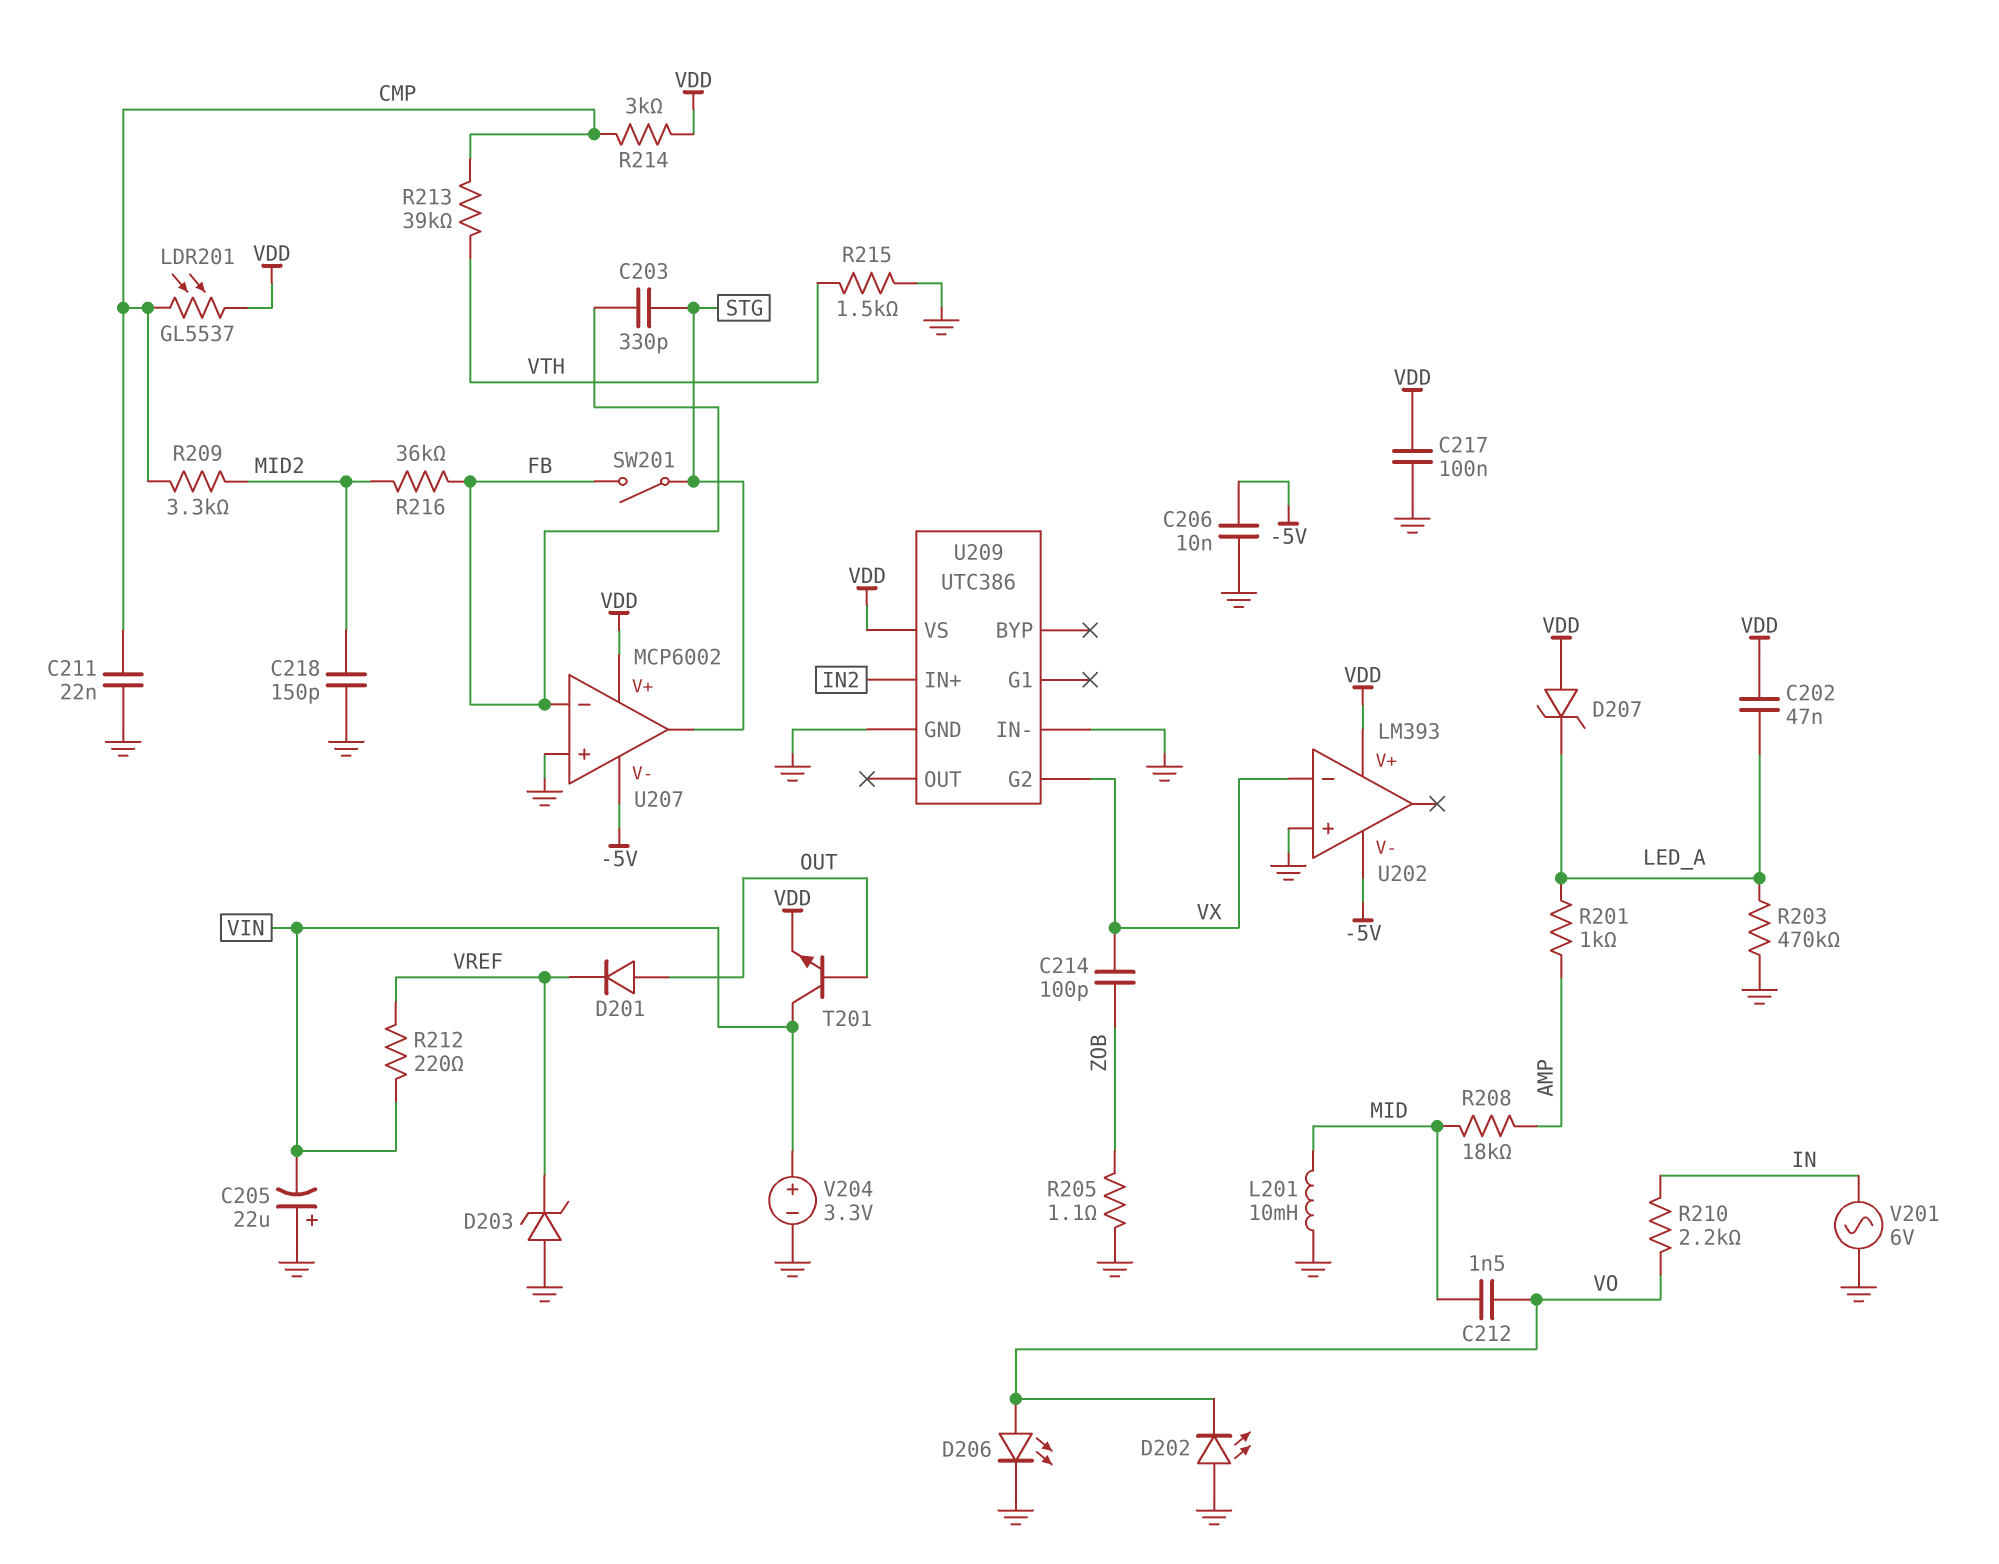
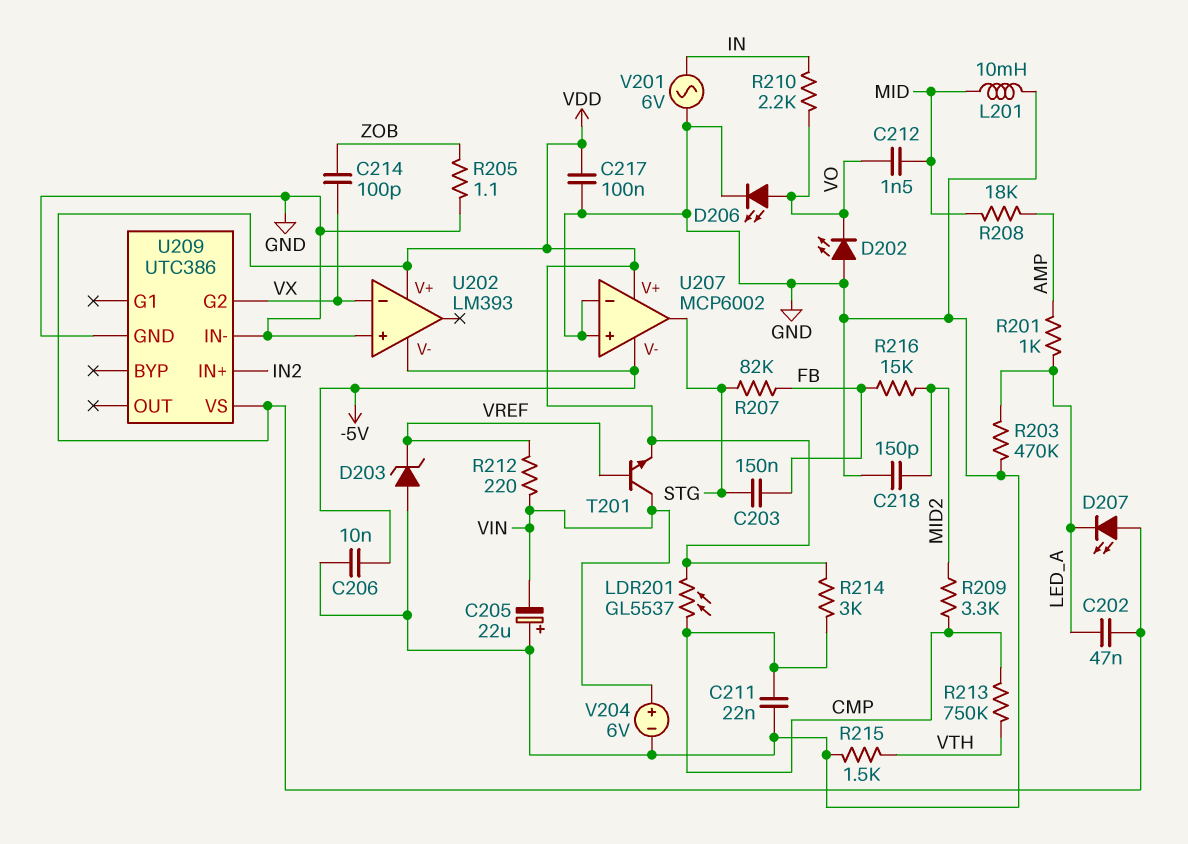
C203: 330pF (FB, STG) -> 150nF (FB, STG)
D201: diode (A OUT, K VREF) -> none
D207: zener (A VDD, K LED_A) -> LED (A VDD, K LED_A)
R207: none -> 82k (FB, STG)
R213: 39k (CMP, VTH) -> 750k (CMP, VTH)
R216: 36k (FB, MID2) -> 15k (FB, MID2)
SW201: switch (FB, STG) -> none
T201: NPN (B OUT, C VIN, E VDD) -> NPN (B VREF, C VIN, E VDD)
U207 pin in-: FB -> GND
V204: 3.3V (plus VIN, minus GND) -> 6V (plus VIN, minus GND)

